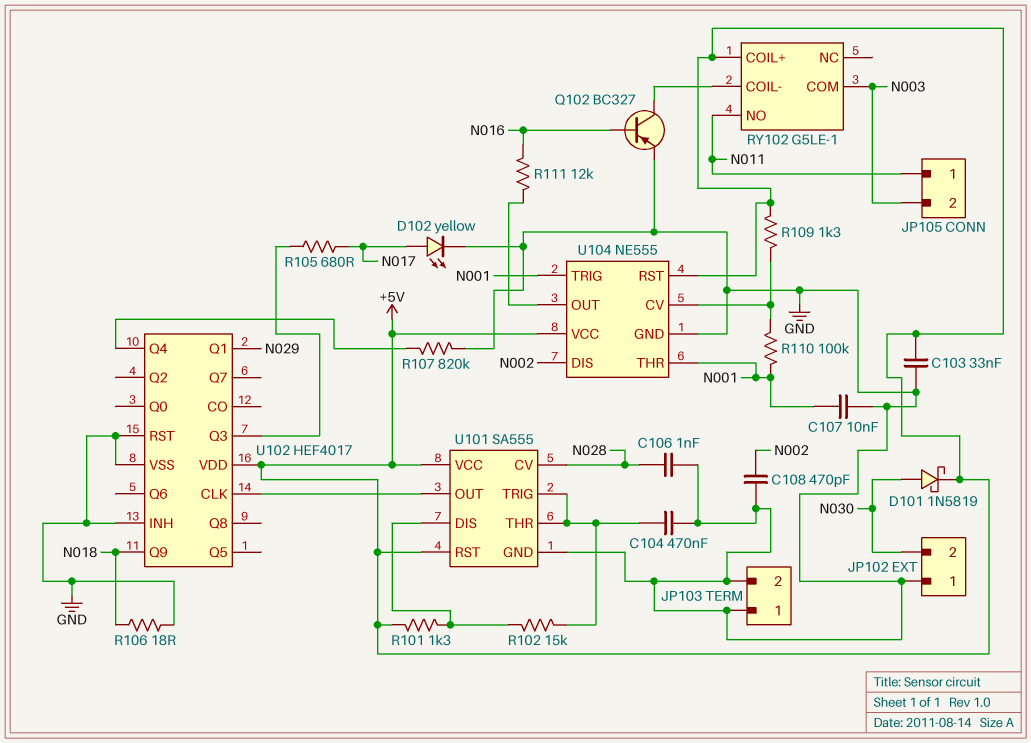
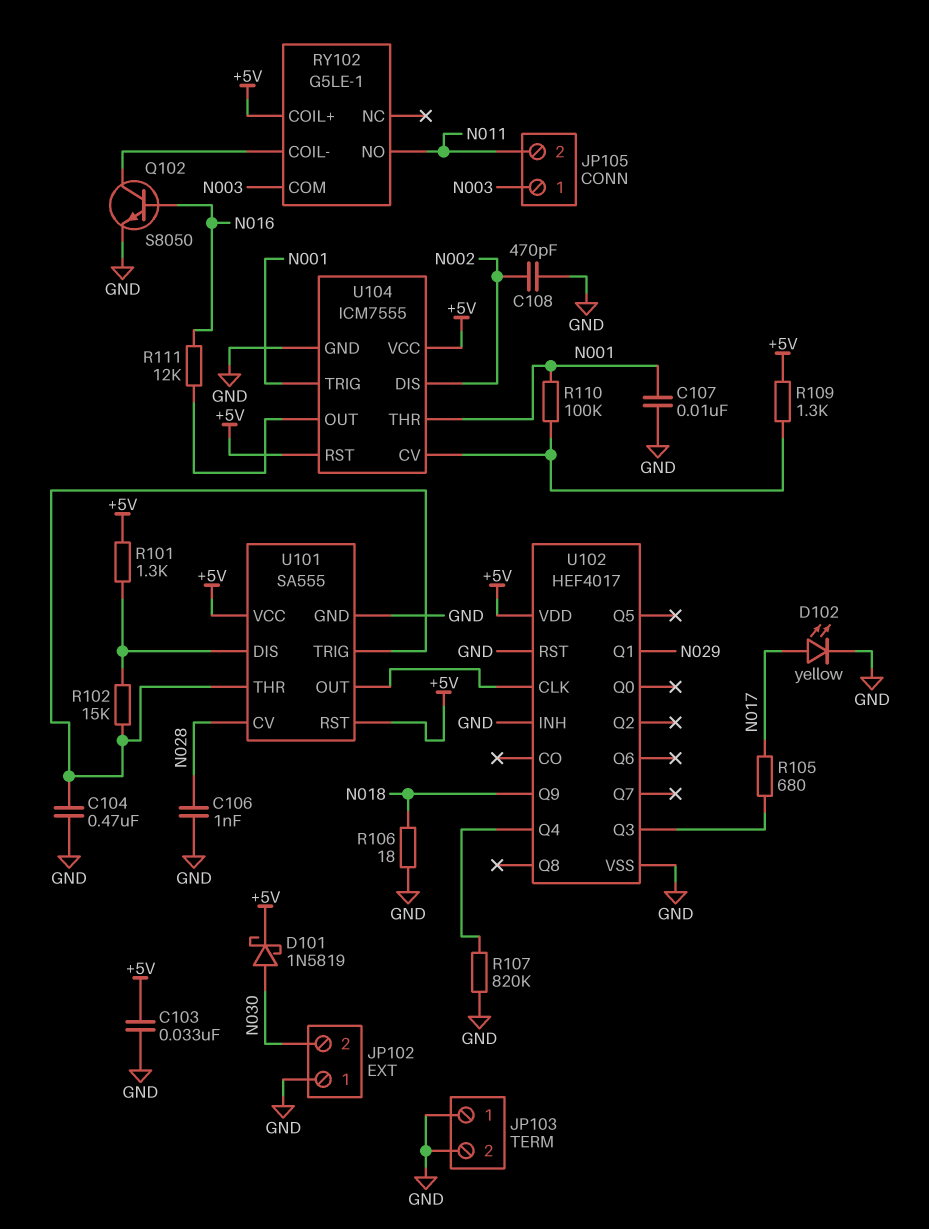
JP105 pin 1: N011 -> N003
JP105 pin 2: N003 -> N011
Q102: PNP BC327 (B N016, C RY102/COIL-, E GND) -> NPN S8050 (B N016, C RY102/COIL-, E GND)
U104: NE555 -> ICM7555

